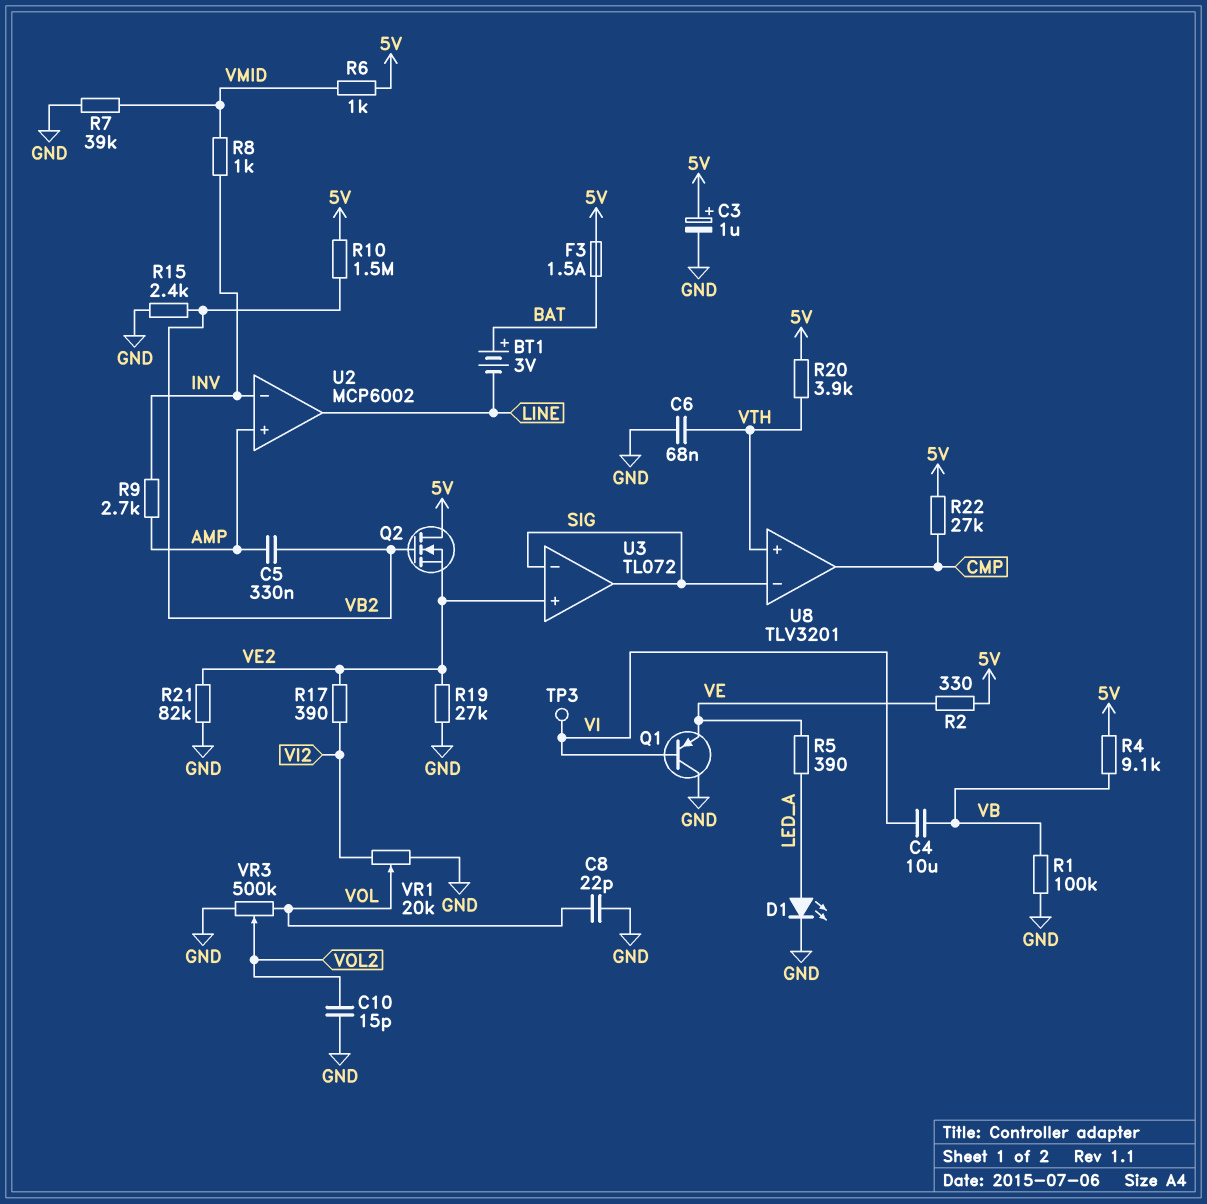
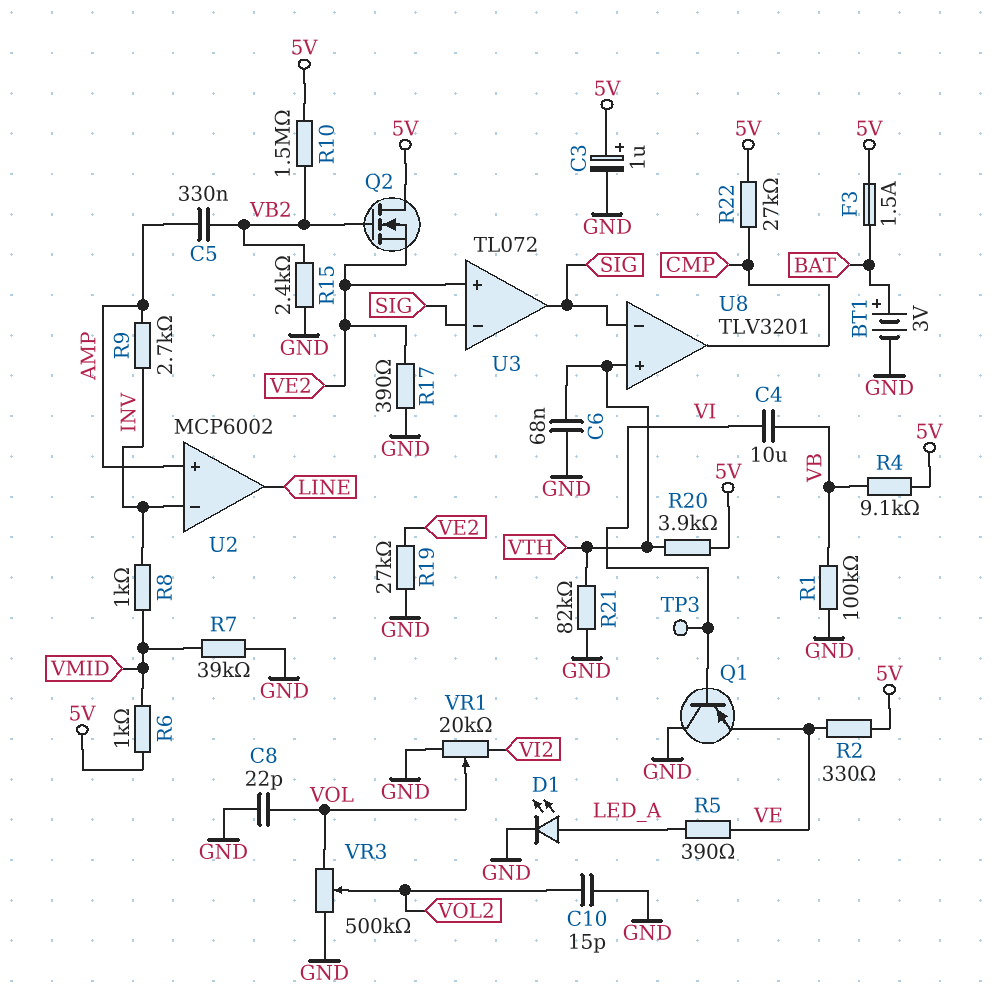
BT1: 3V (plus BAT, minus LINE) -> 3V (plus BAT, minus GND)
R17: 390 (VE2, VI2) -> 390 (GND, VE2)
R21: 82k (GND, VE2) -> 82k (GND, VTH)

